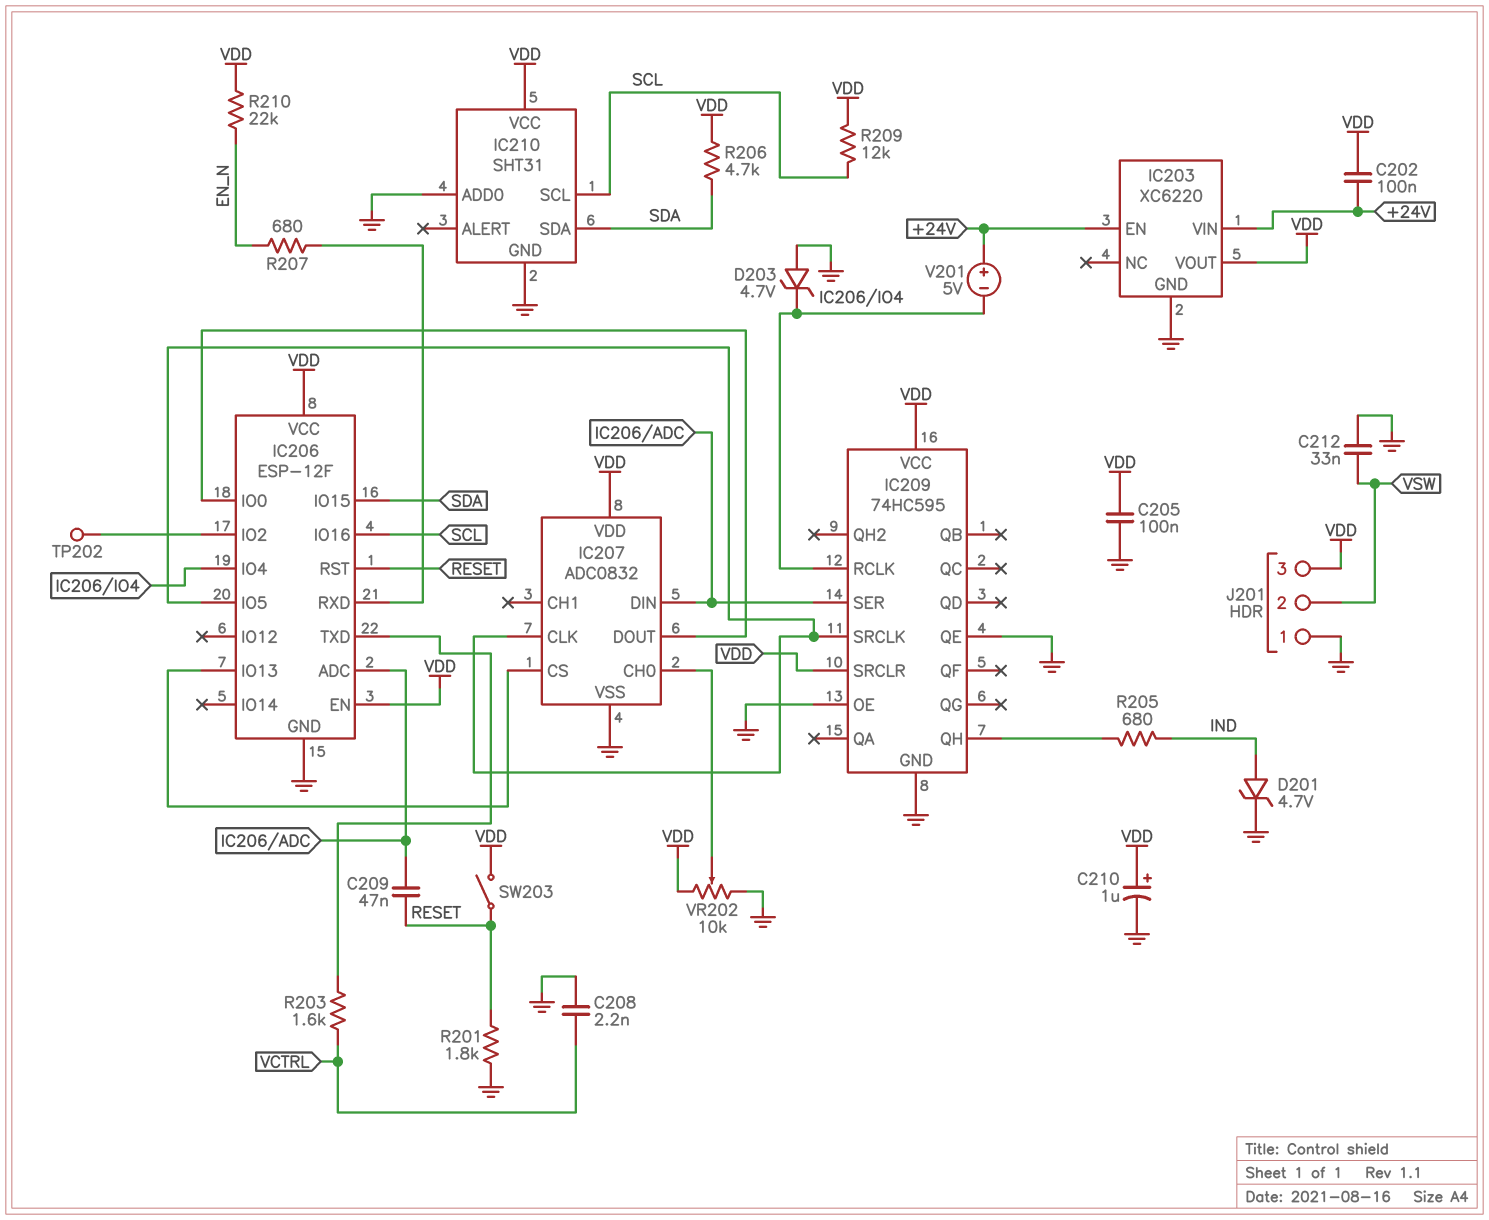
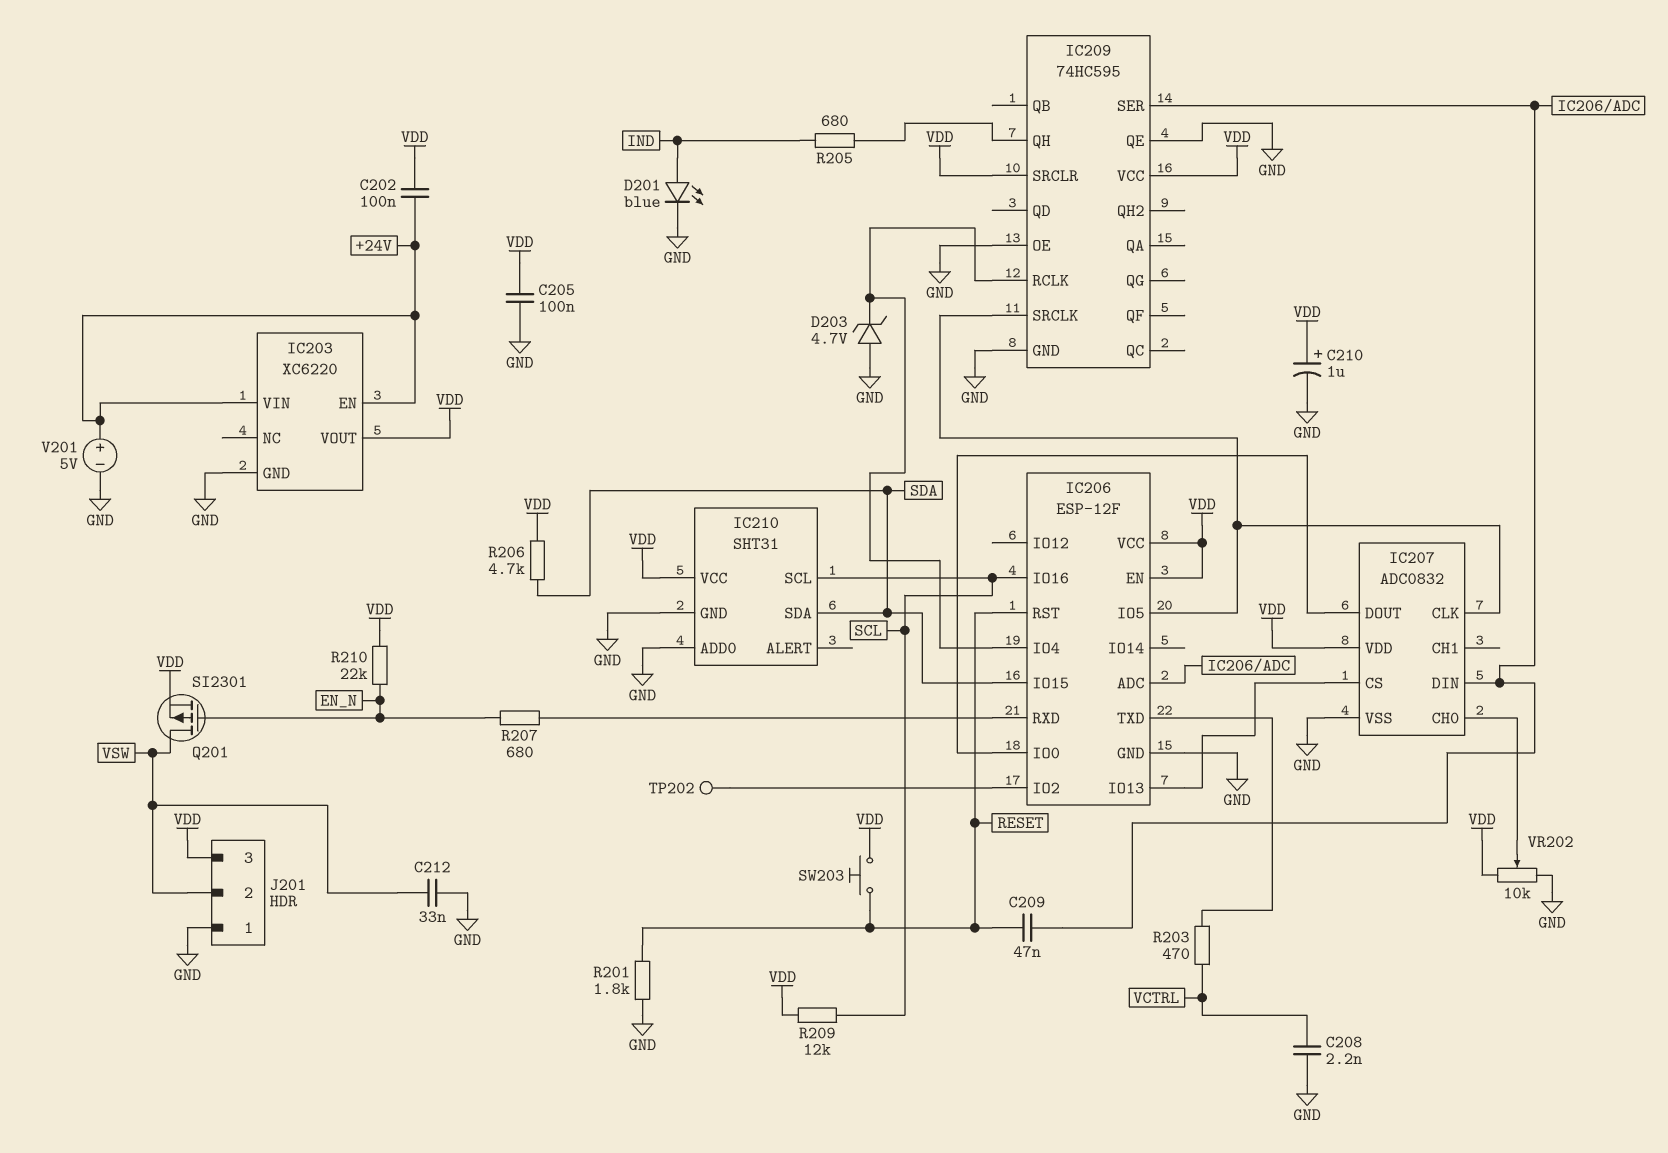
D201: zener 4.7V (A IND, K GND) -> LED blue (A IND, K GND)
Q201: none -> PMOS SI2301 (G EN_N, D VSW, S VDD)
R203: 1.6k (IC206/TXD, VCTRL) -> 470 (IC206/TXD, VCTRL)
SW203: switch (RESET, VDD) -> button (RESET, VDD)
V201: 5V (plus +24V, minus IC206/IO4) -> 5V (plus +24V, minus GND)

